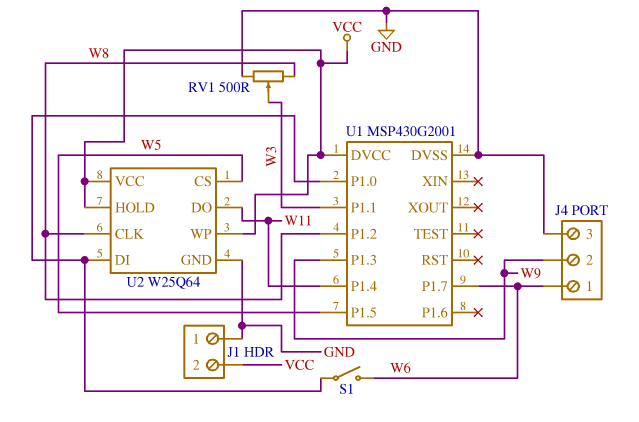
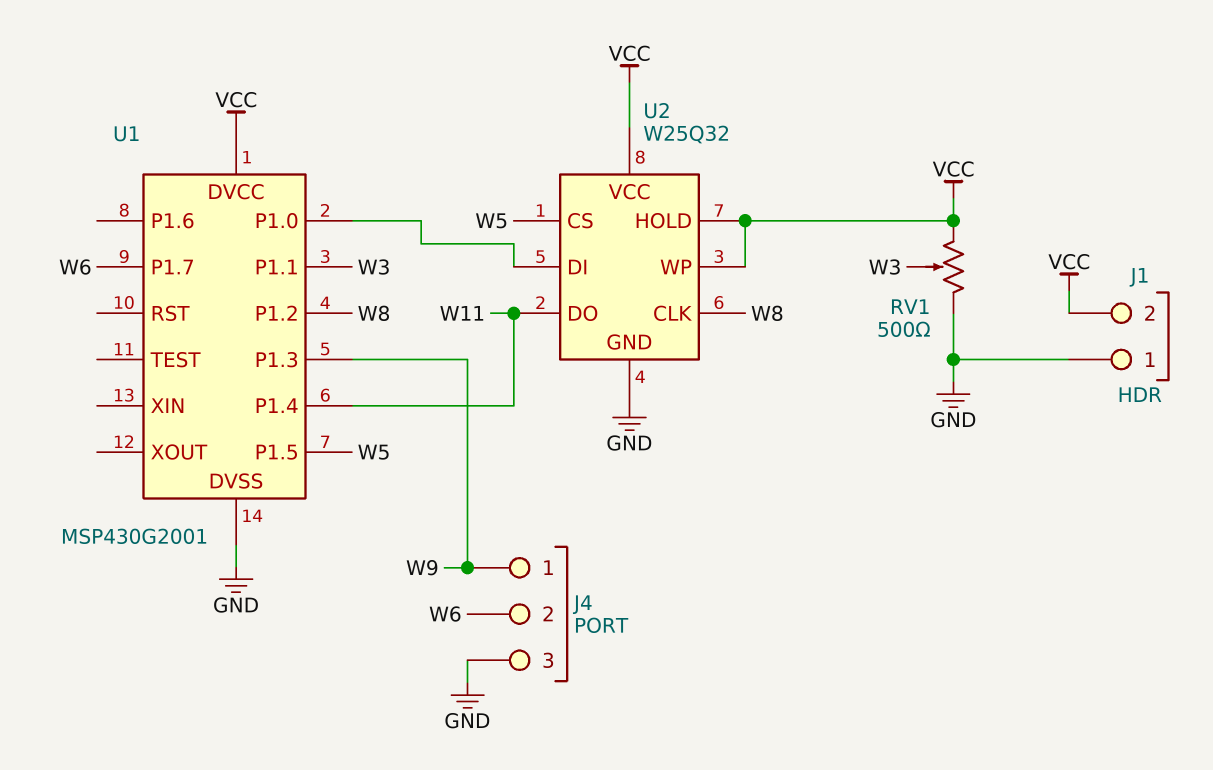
J4 pin 1: W6 -> W9
J4 pin 2: W9 -> W6
RV1: 500 (GND, W8, wiper W3) -> 500 (GND, VCC, wiper W3)
S1: switch (U1/P1.0, W6) -> none
U2: W25Q64 -> W25Q32

